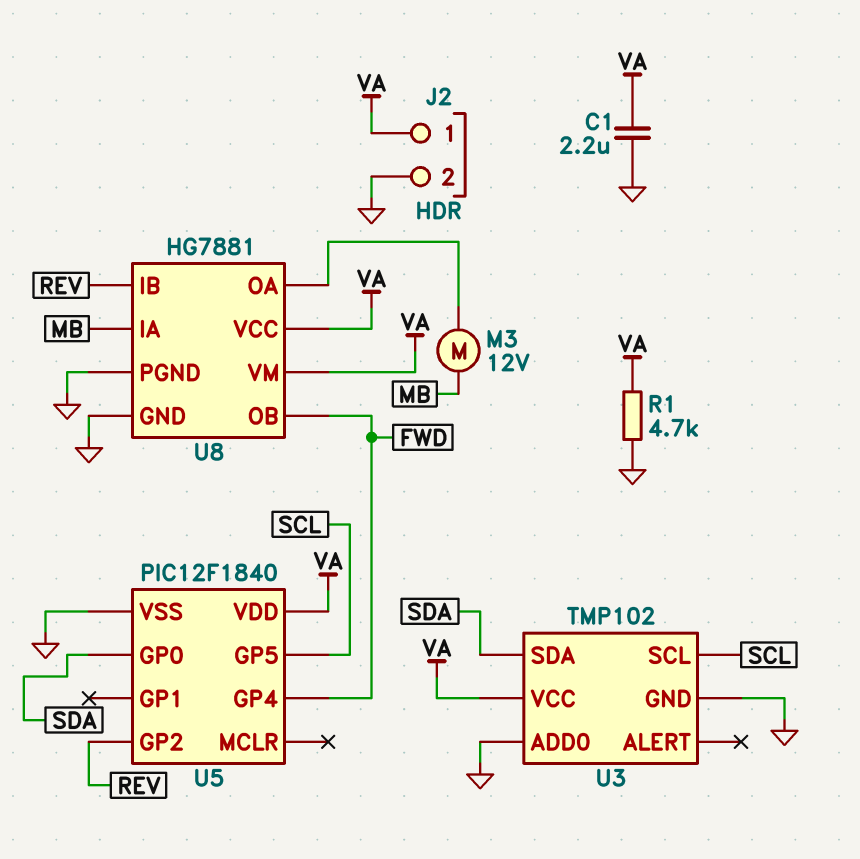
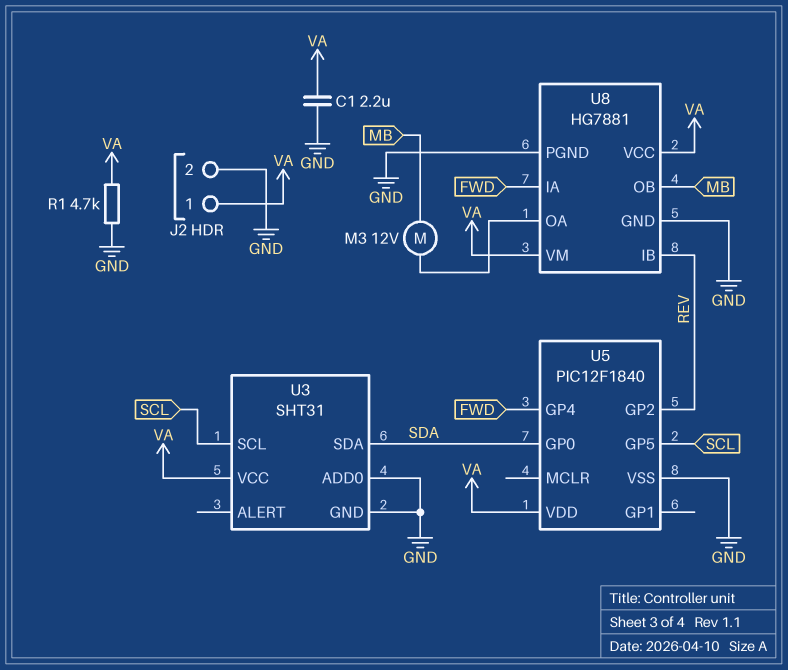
U3: TMP102 -> SHT31
U8 pin IA: MB -> FWD
U8 pin OB: FWD -> MB

